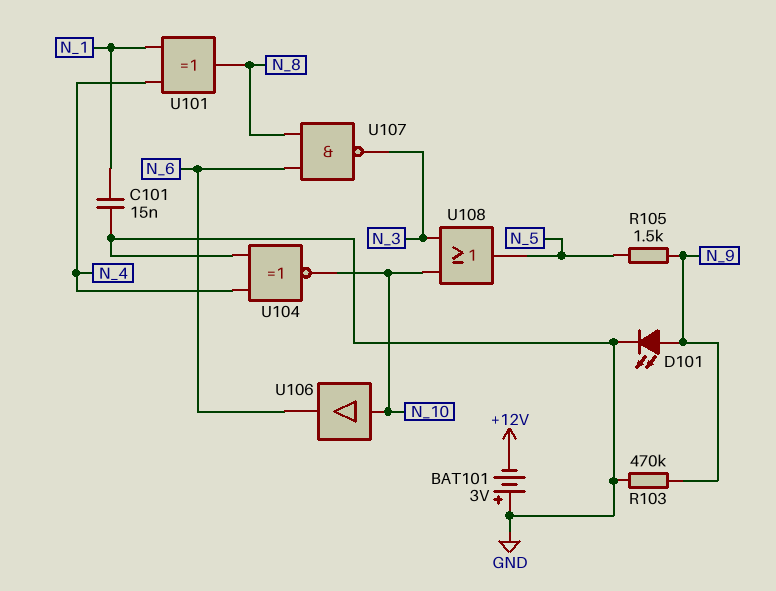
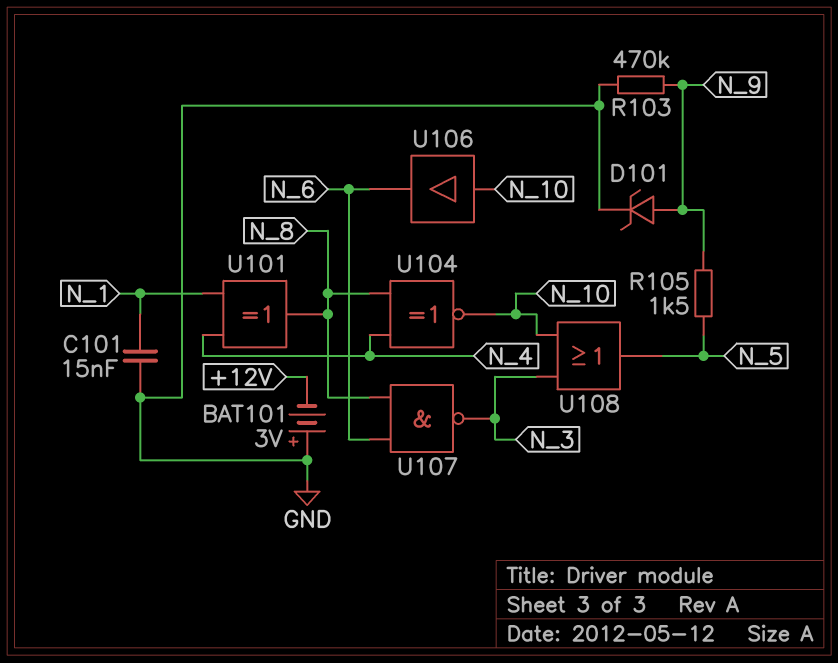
D101: LED (A N_9, K GND) -> zener (A N_9, K GND)
U104: XNOR (in GND, in N_4, out N_10) -> XNOR (in N_4, in N_8, out N_10)

